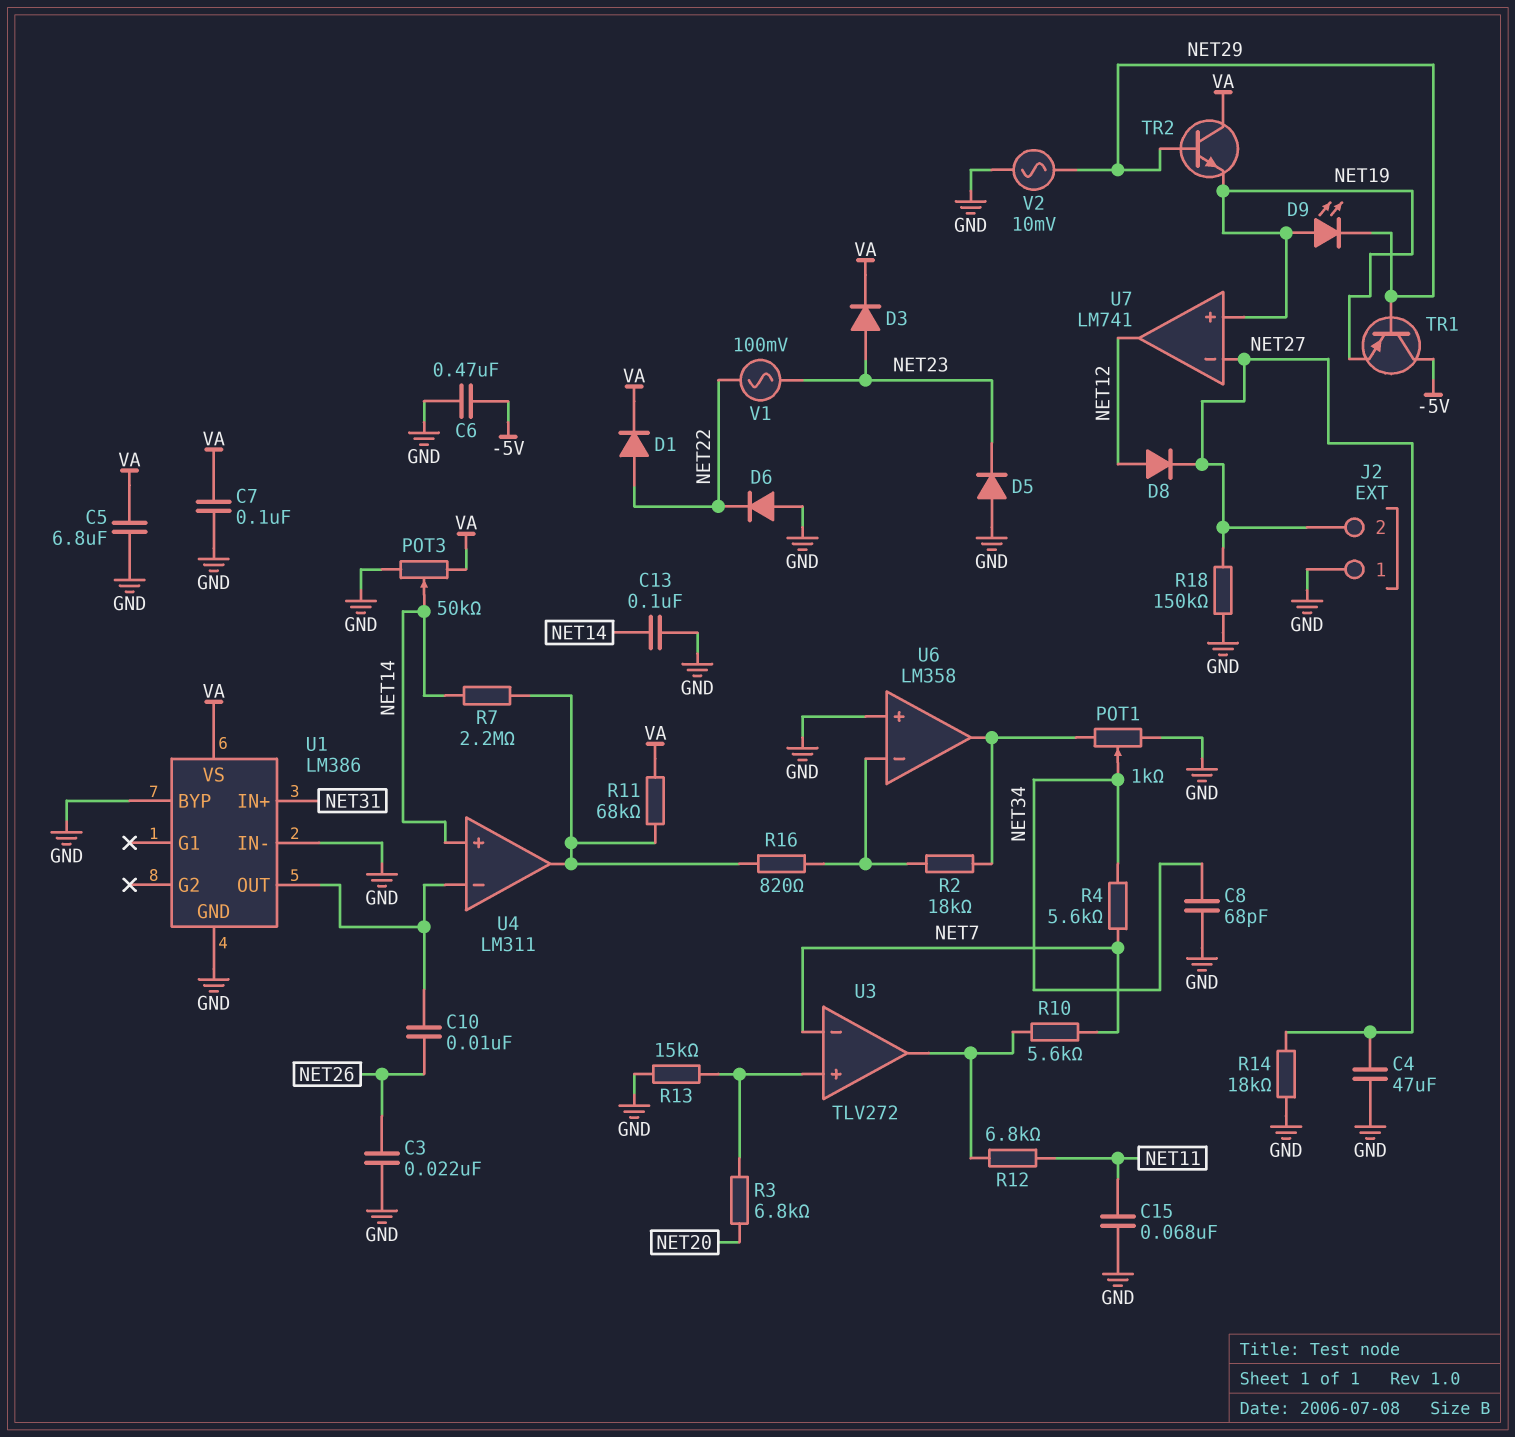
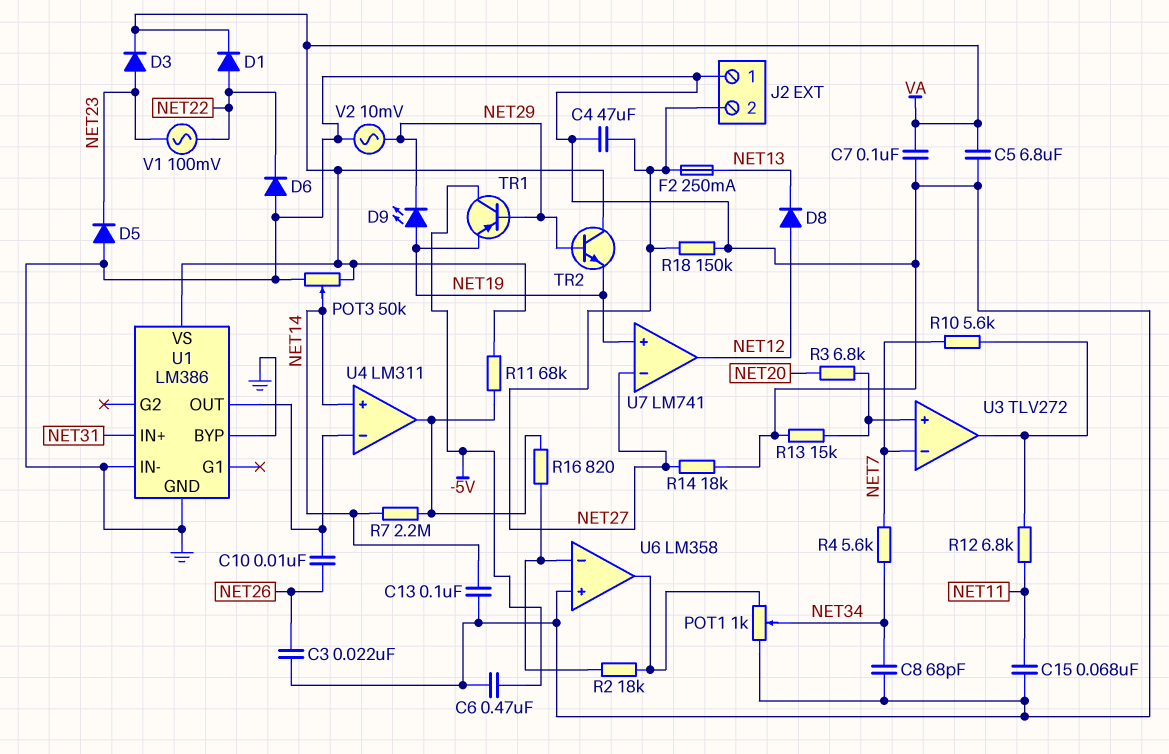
D8: diode (A NET12, K NET27) -> diode (A NET12, K NET13)
F2: none -> 250mA (NET13, NET27)

